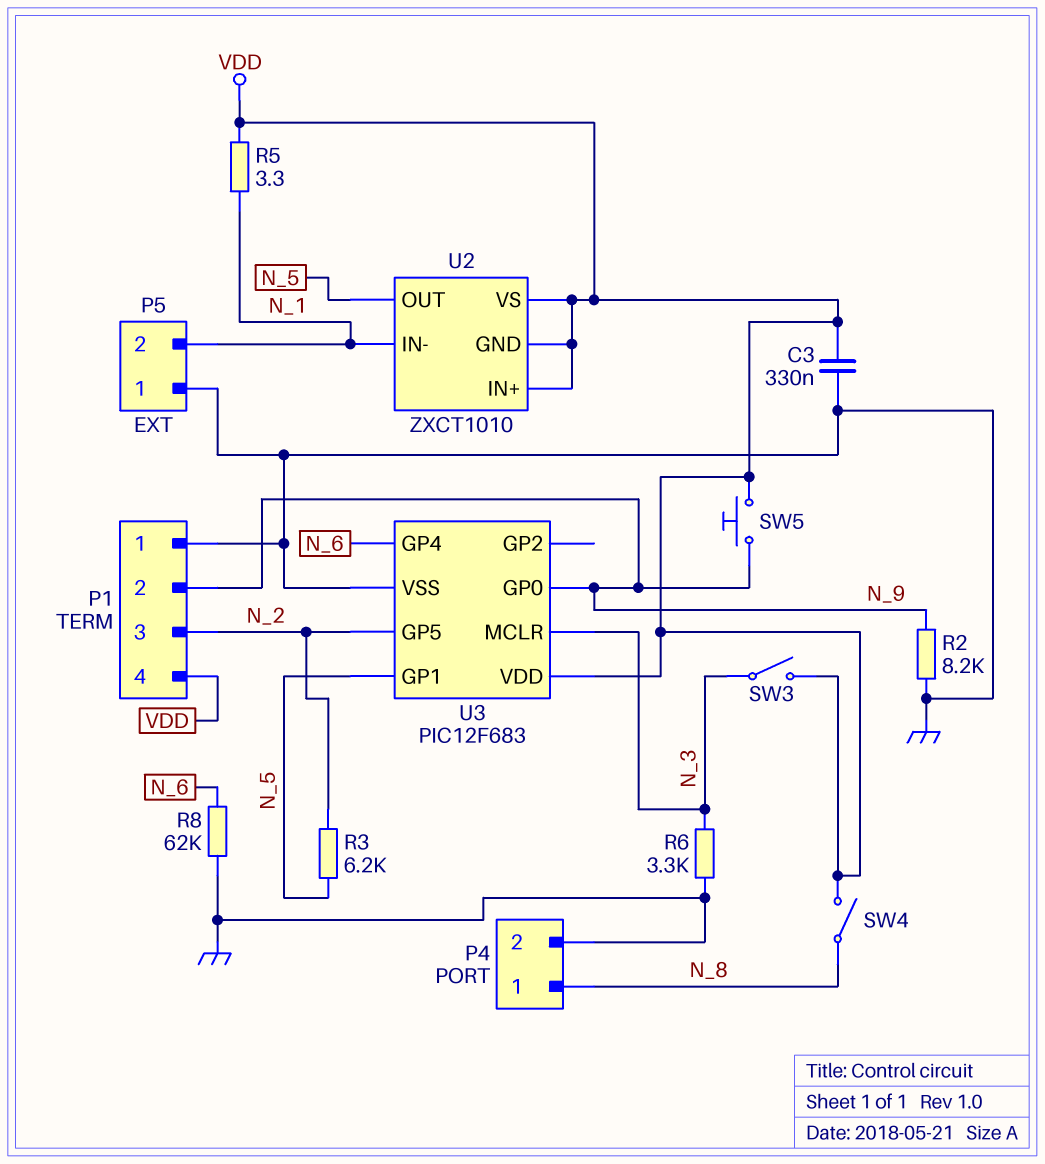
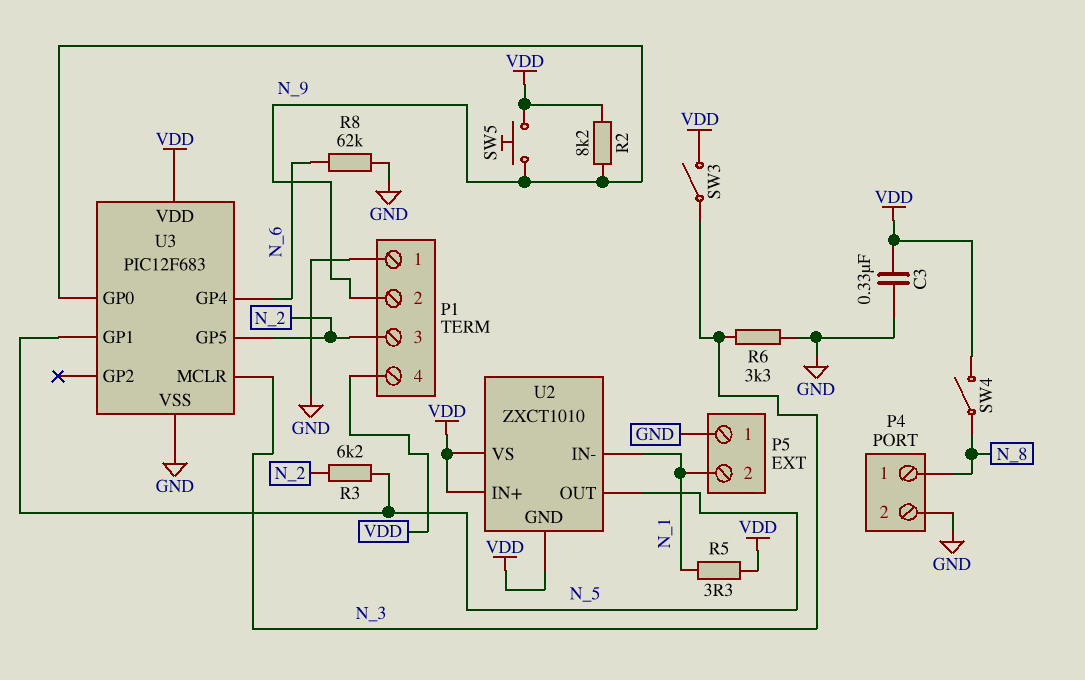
R2: 8.2k (GND, N_9) -> 8.2k (N_9, VDD)

